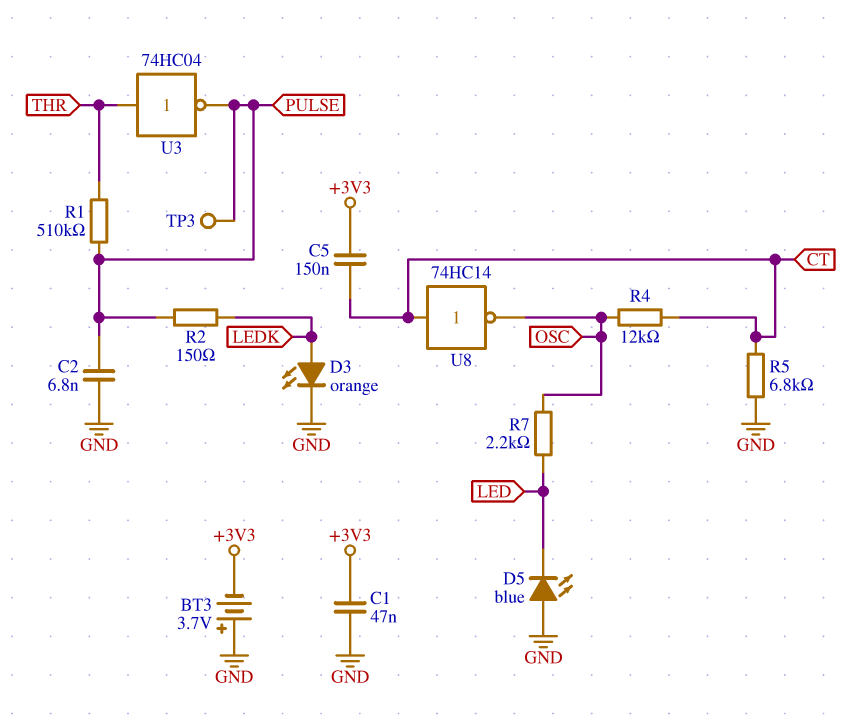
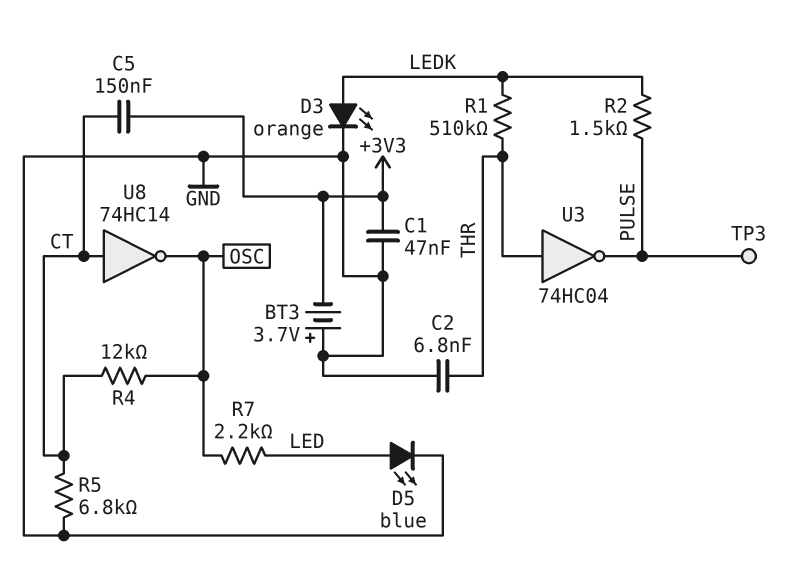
C2: 6.8nF (GND, PULSE) -> 6.8nF (GND, THR)
D5: LED blue (A GND, K LED) -> LED blue (A LED, K GND)
R1: 510k (PULSE, THR) -> 510k (LEDK, THR)
R2: 150 (LEDK, PULSE) -> 1.5k (LEDK, PULSE)

